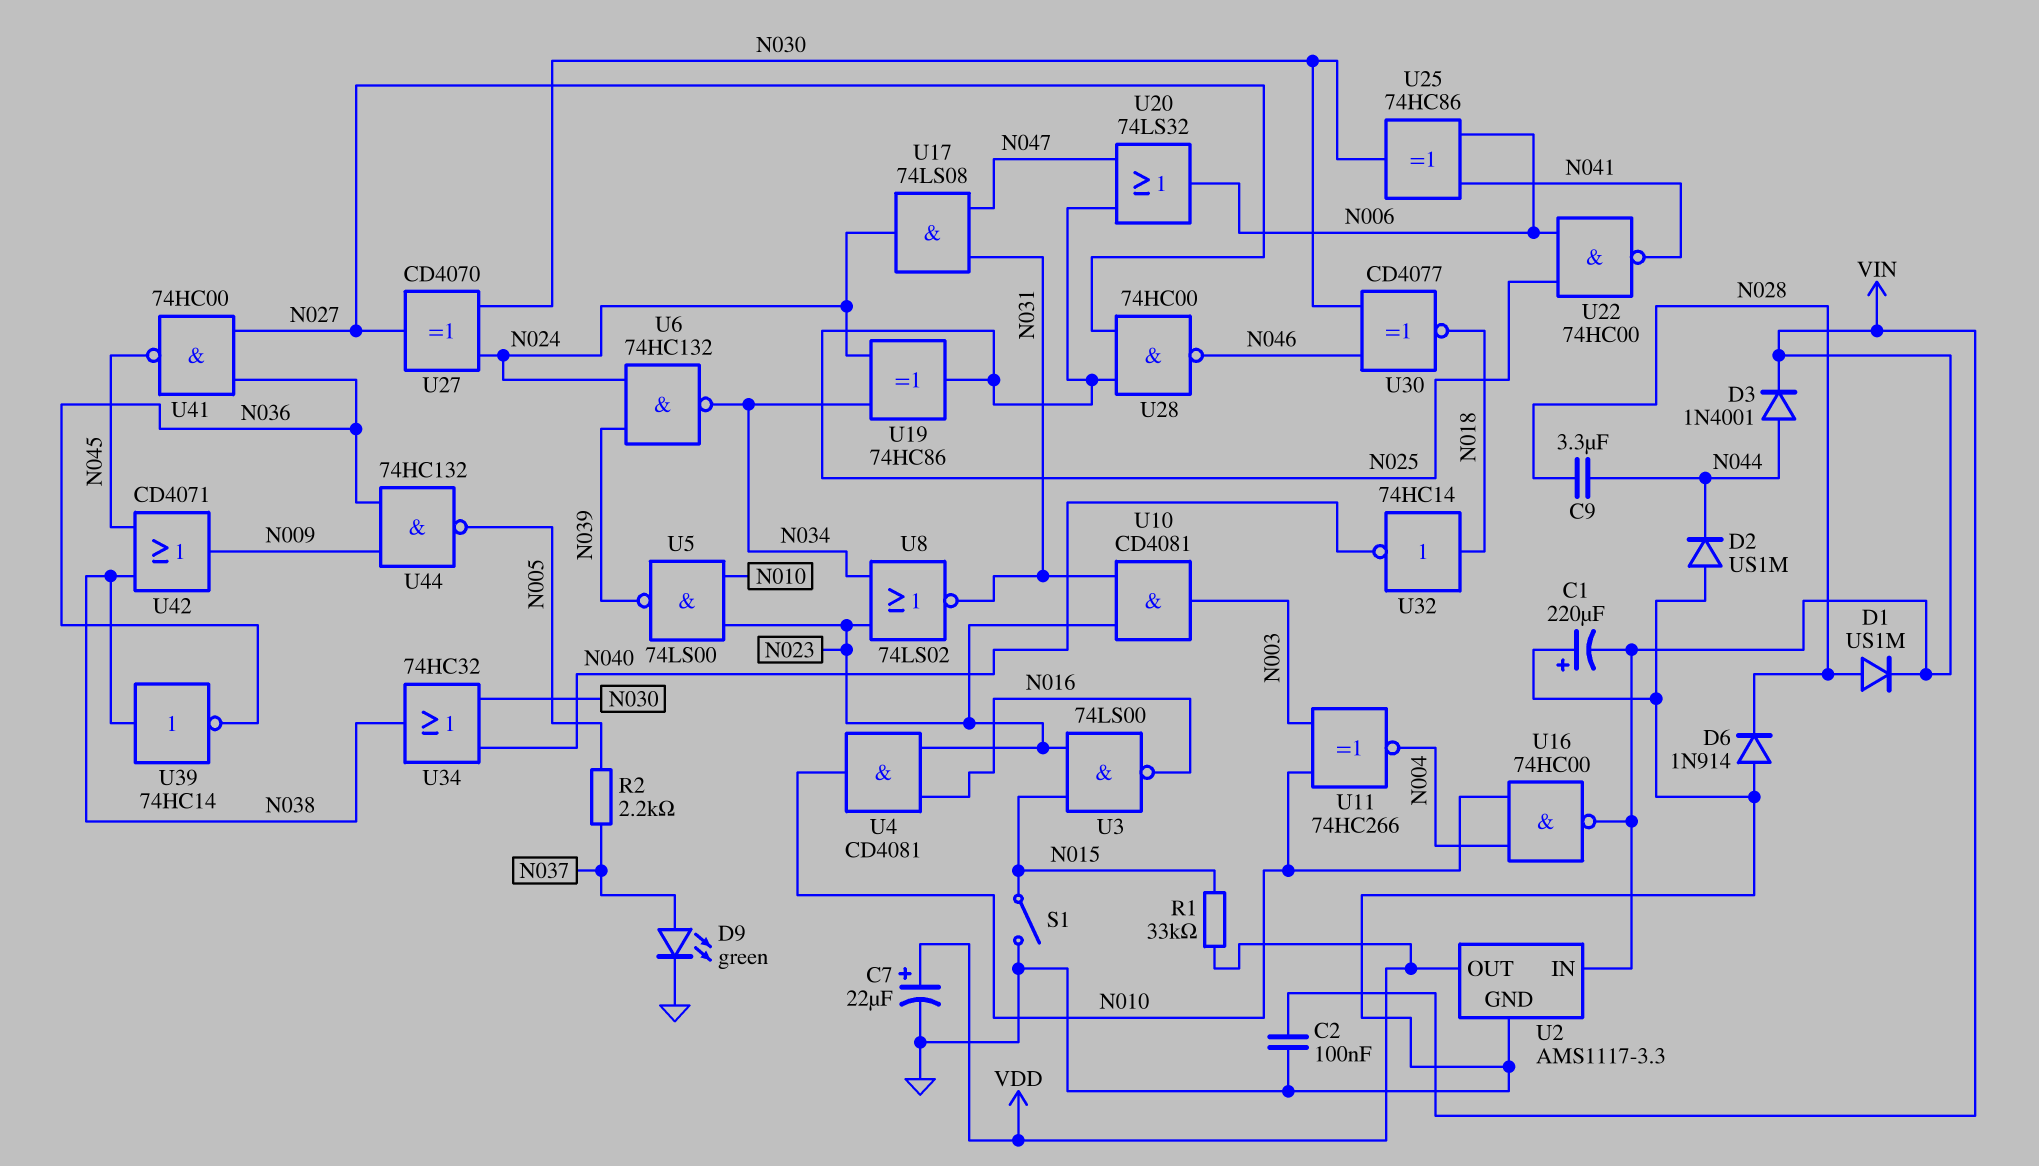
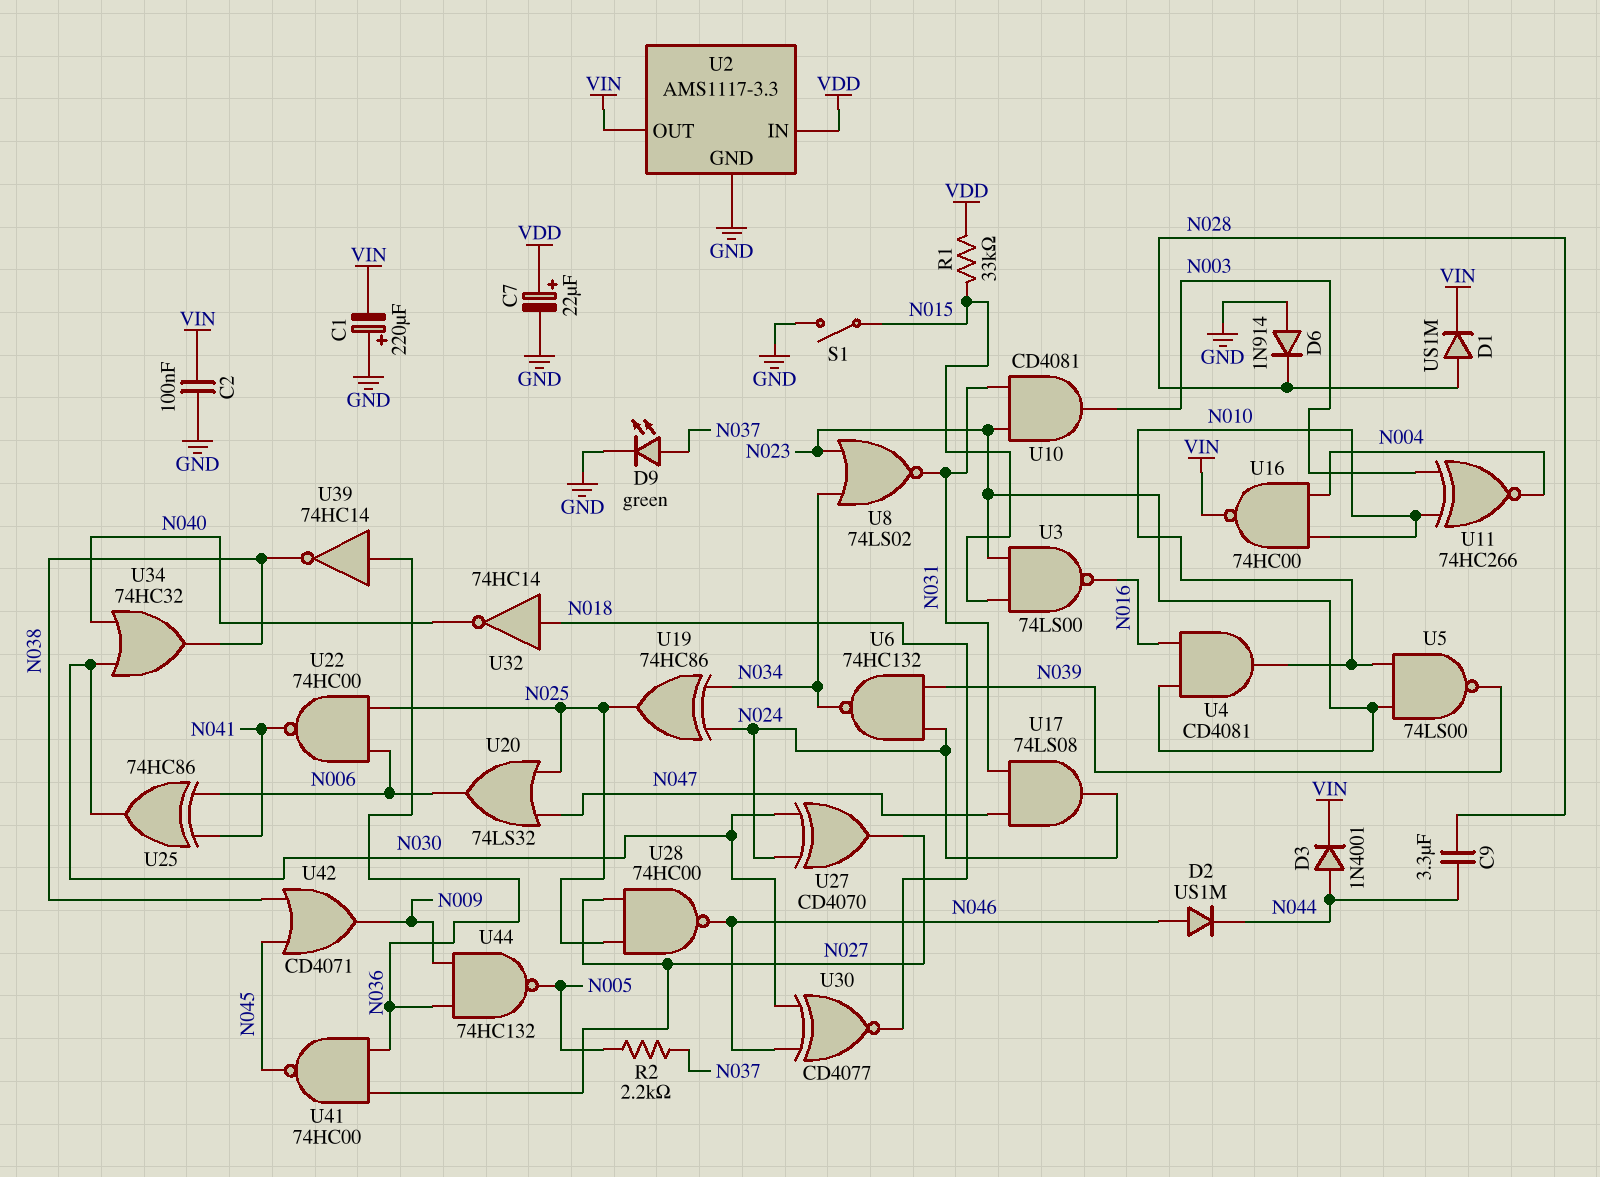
D2: diode US1M (A GND, K N044) -> diode US1M (A N046, K N044)
U2 pin IN: VIN -> VDD
U2 pin OUT: VDD -> VIN
U39: NOT 74HC14 (in N038, out N036) -> NOT 74HC14 (in N036, out N038)

